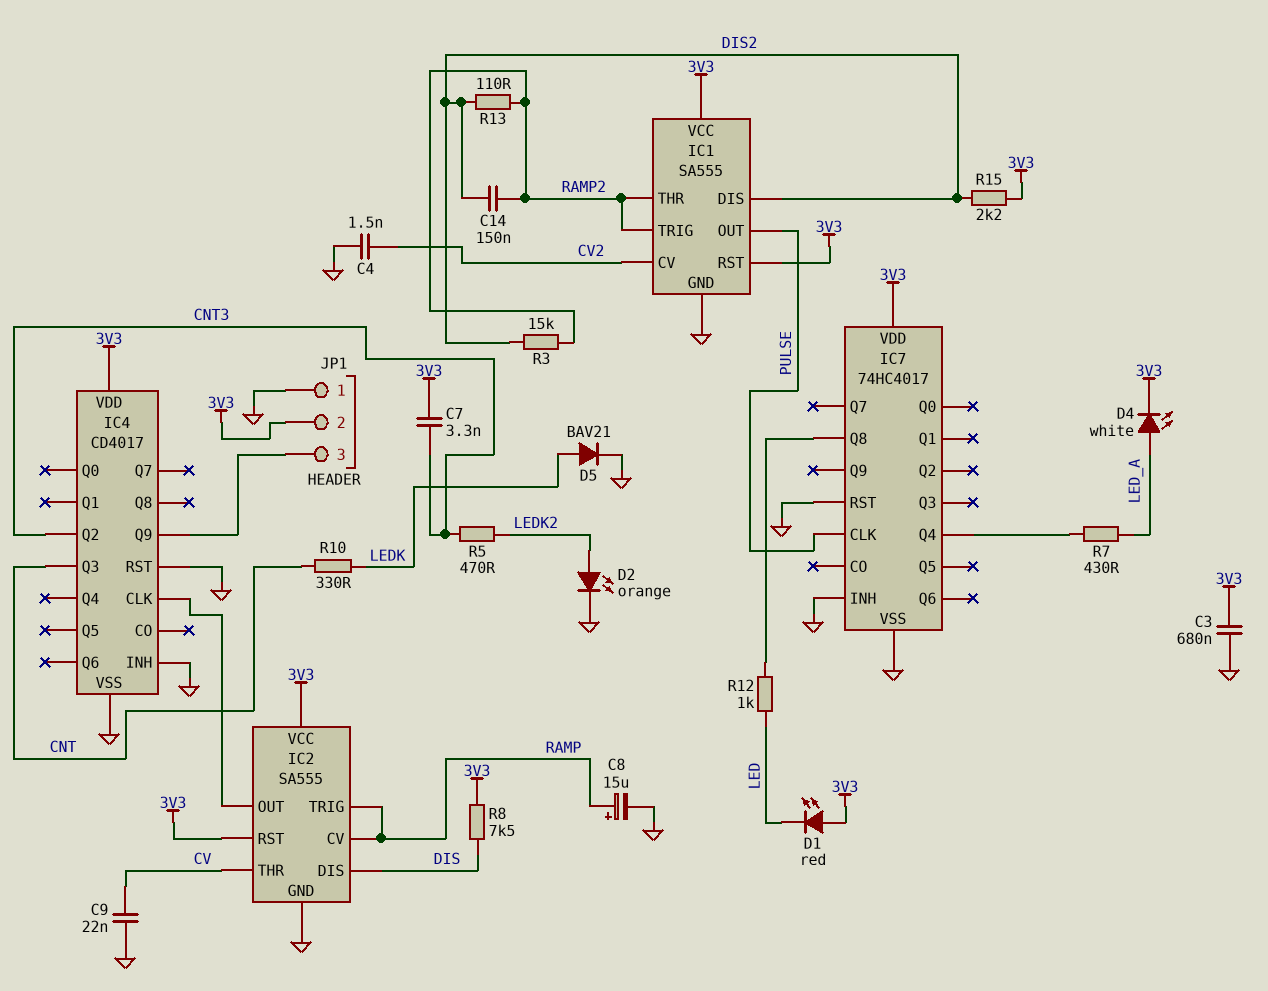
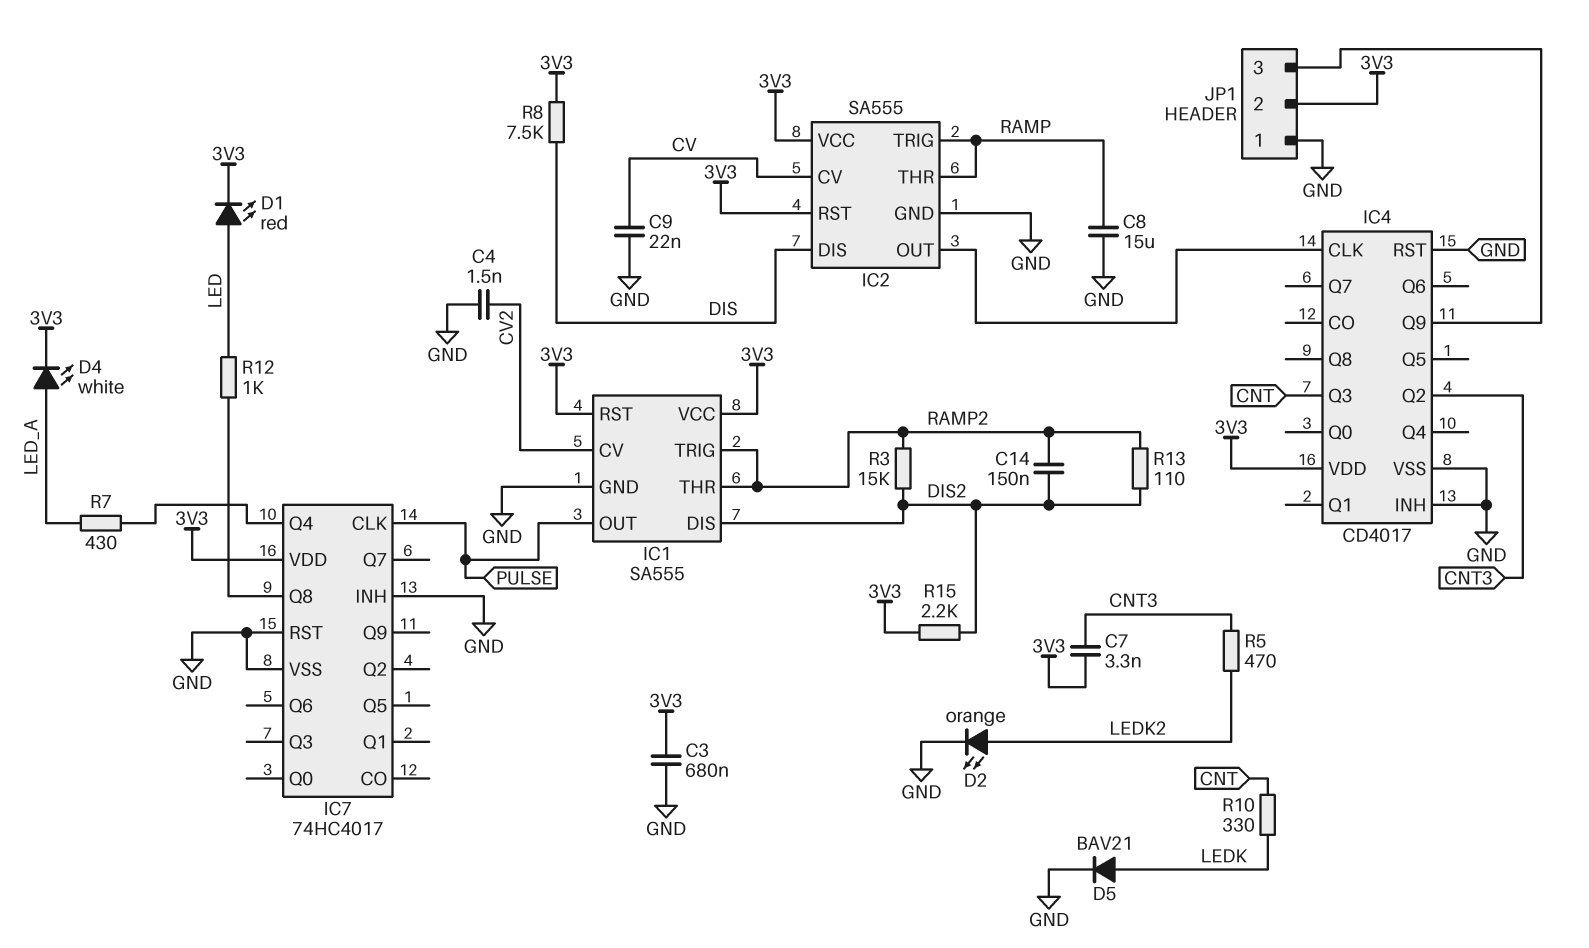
C8: 15uF (plus RAMP, minus GND) -> 15uF (GND, RAMP)
D1: LED red (A 3V3, K LED) -> LED red (A LED, K 3V3)
IC2 pin CV: RAMP -> CV
IC2 pin THR: CV -> RAMP

